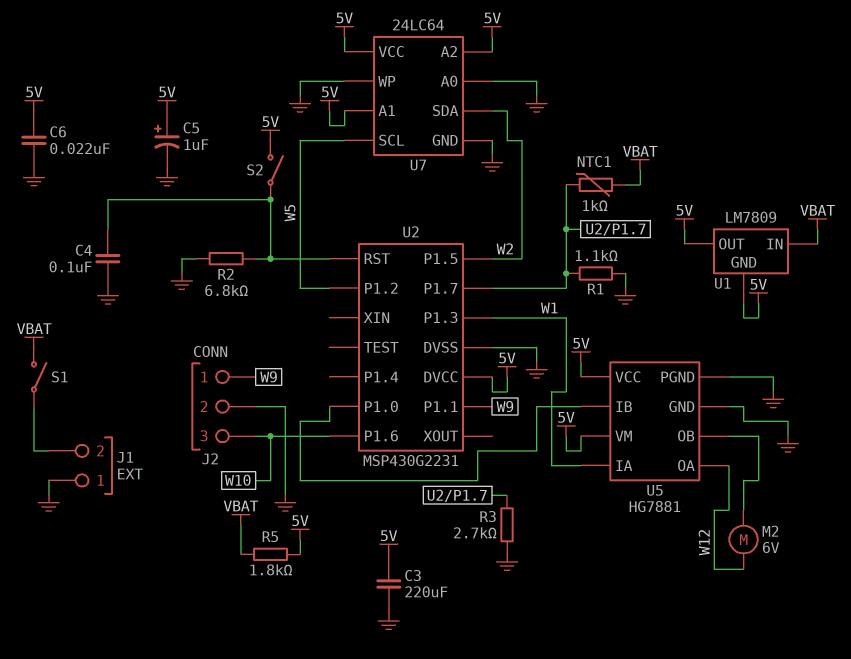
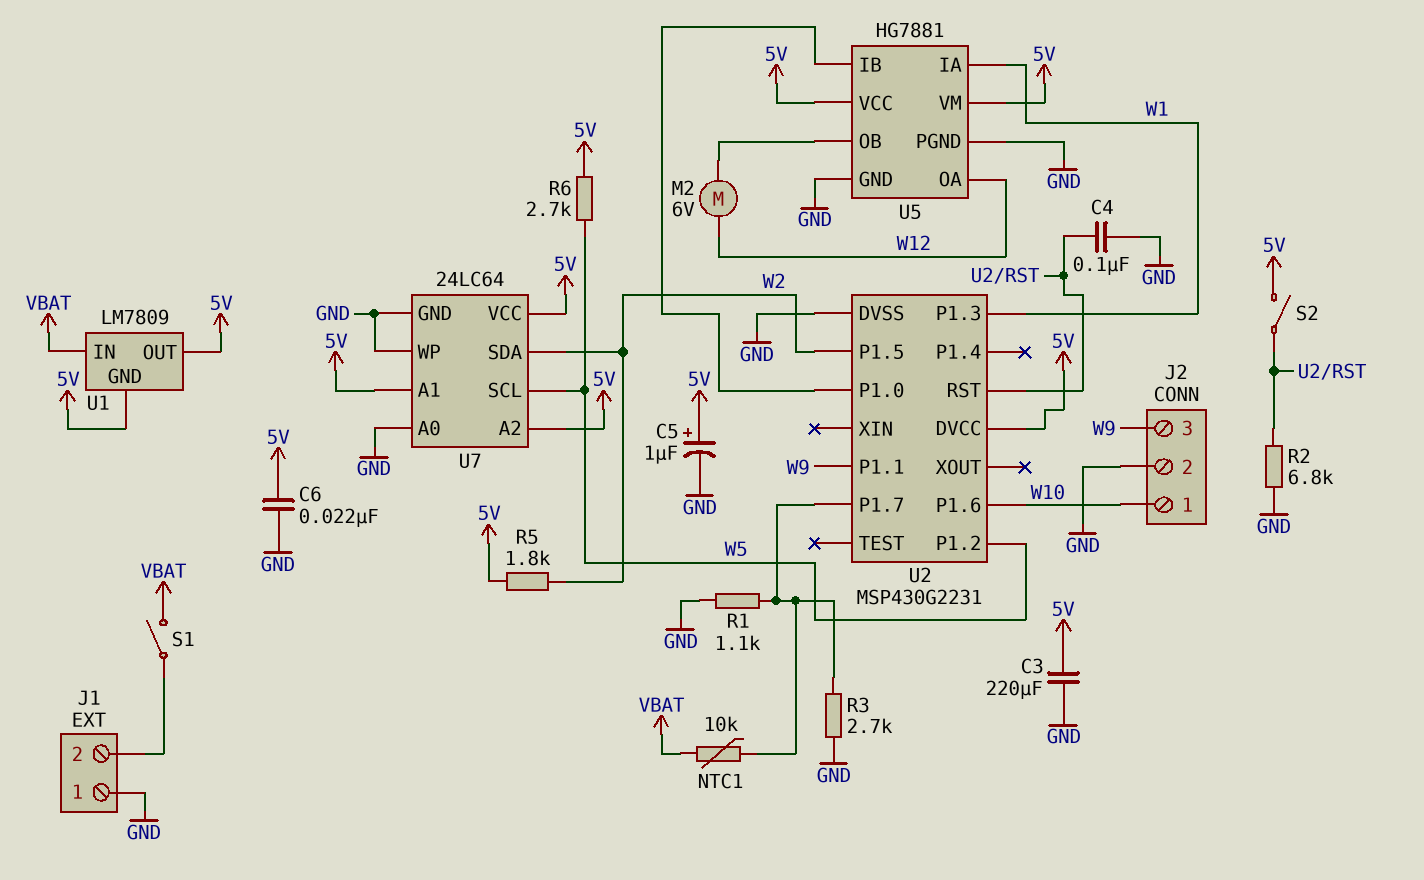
J2 pin 1: W9 -> W10
J2 pin 3: W10 -> W9
NTC1: 1k (U2/P1.7, VBAT) -> 10k (U2/P1.7, VBAT)
R5: 1.8k (5V, VBAT) -> 1.8k (5V, W2)
R6: none -> 2.7k (5V, W5)

